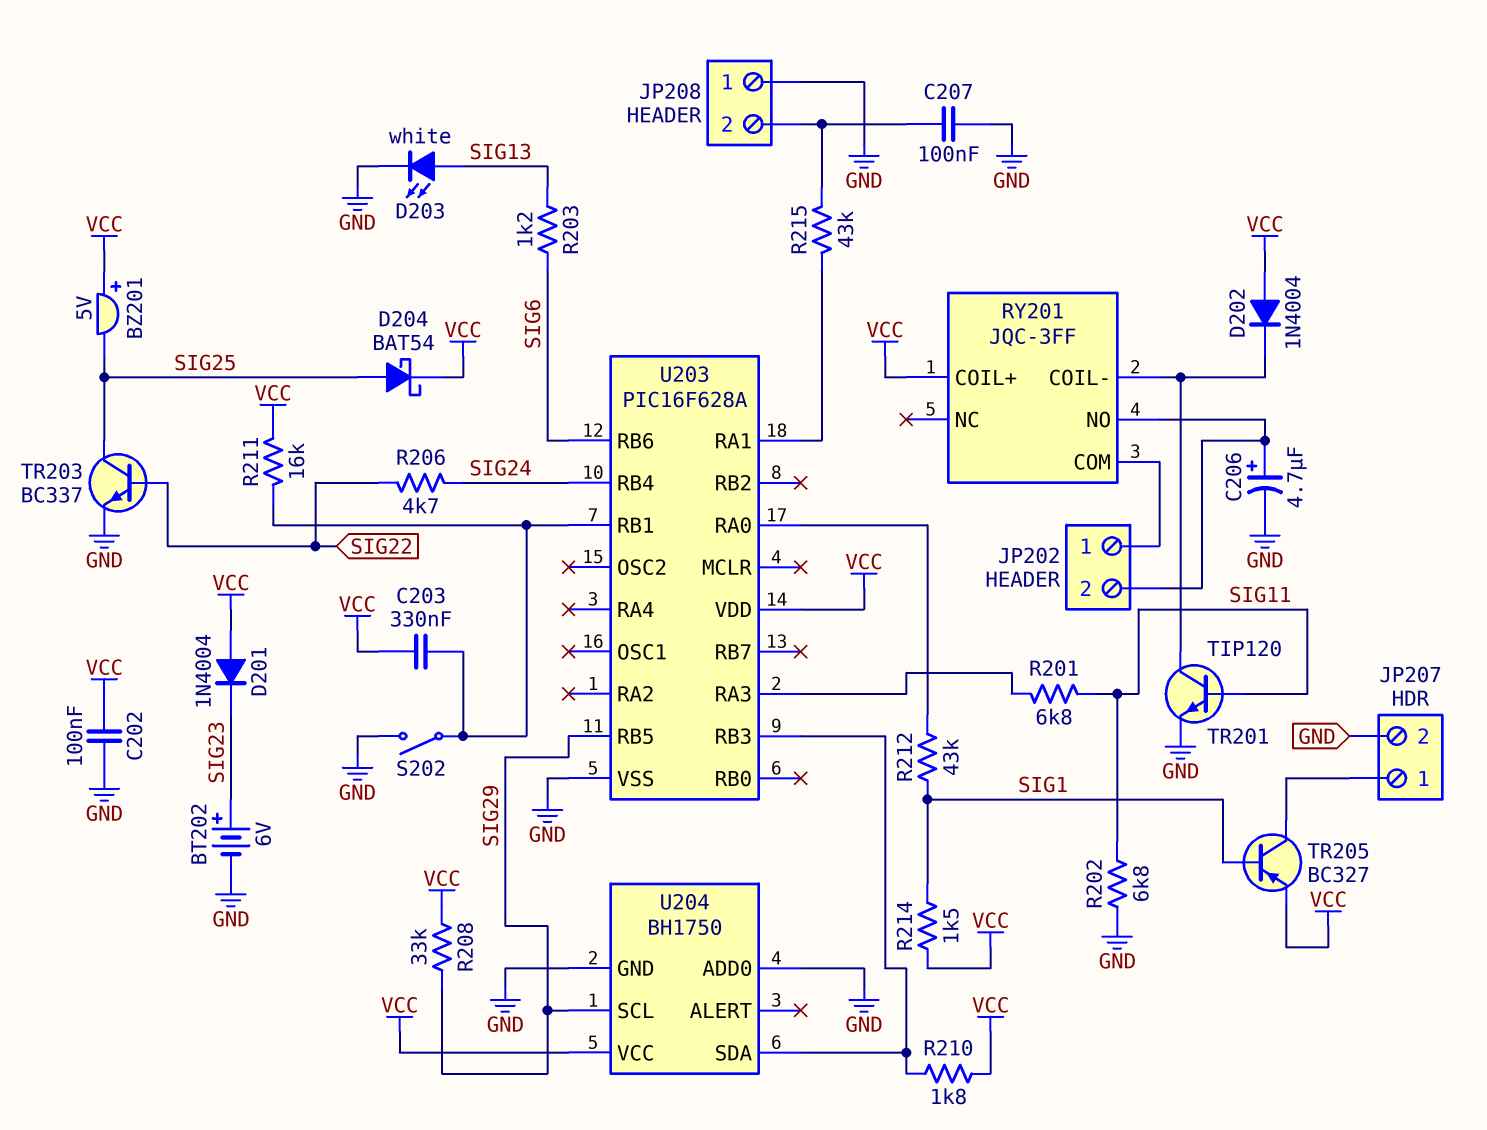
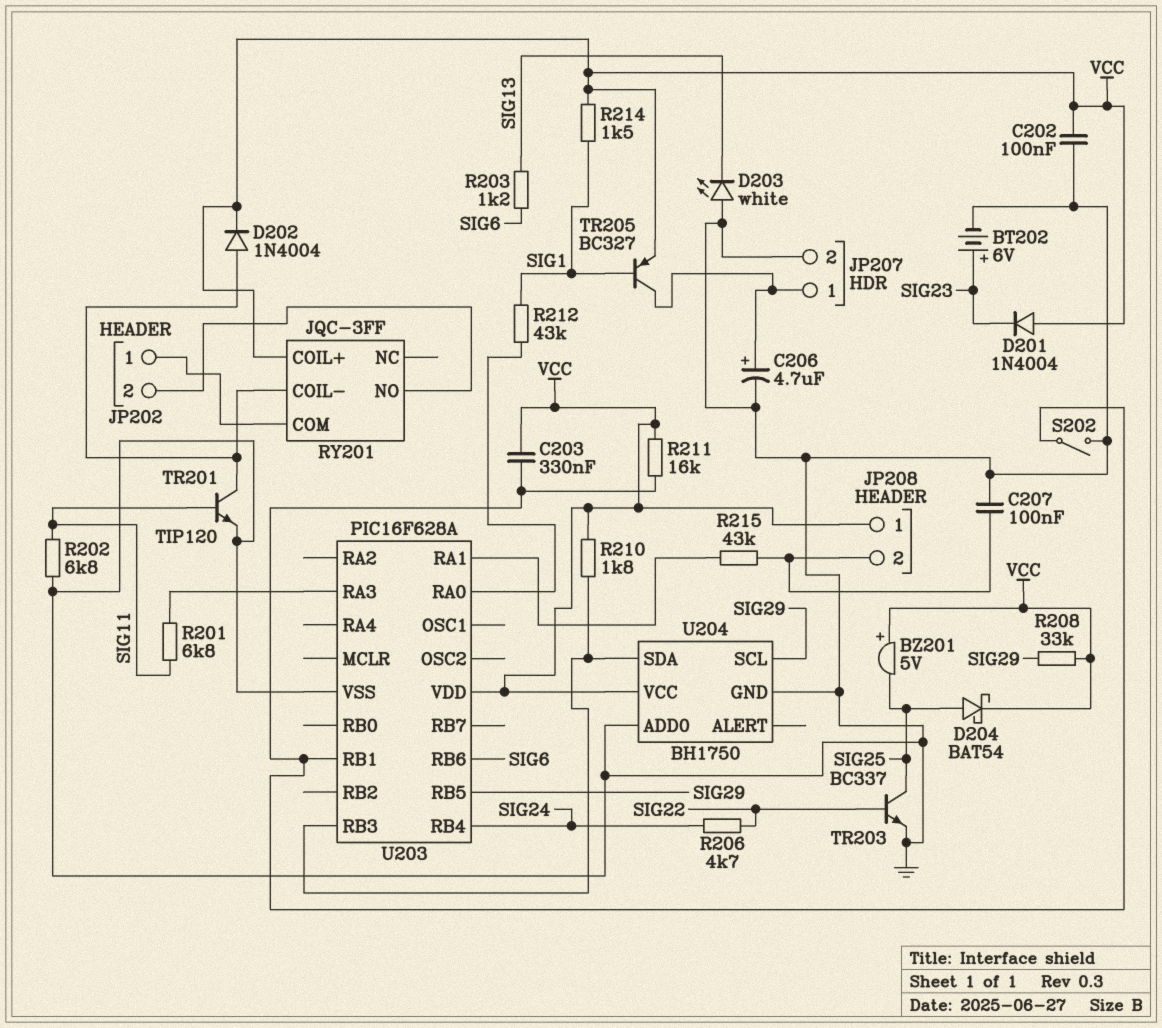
C206: 4.7uF (plus JP202/2, minus GND) -> 4.7uF (plus JP207/1, minus GND)
D202: diode 1N4004 (A VCC, K RY201/COIL-) -> diode 1N4004 (A RY201/COIL-, K VCC)
D203: LED white (A SIG13, K GND) -> LED white (A GND, K SIG13)
JP208 pin 1: GND -> VCC

